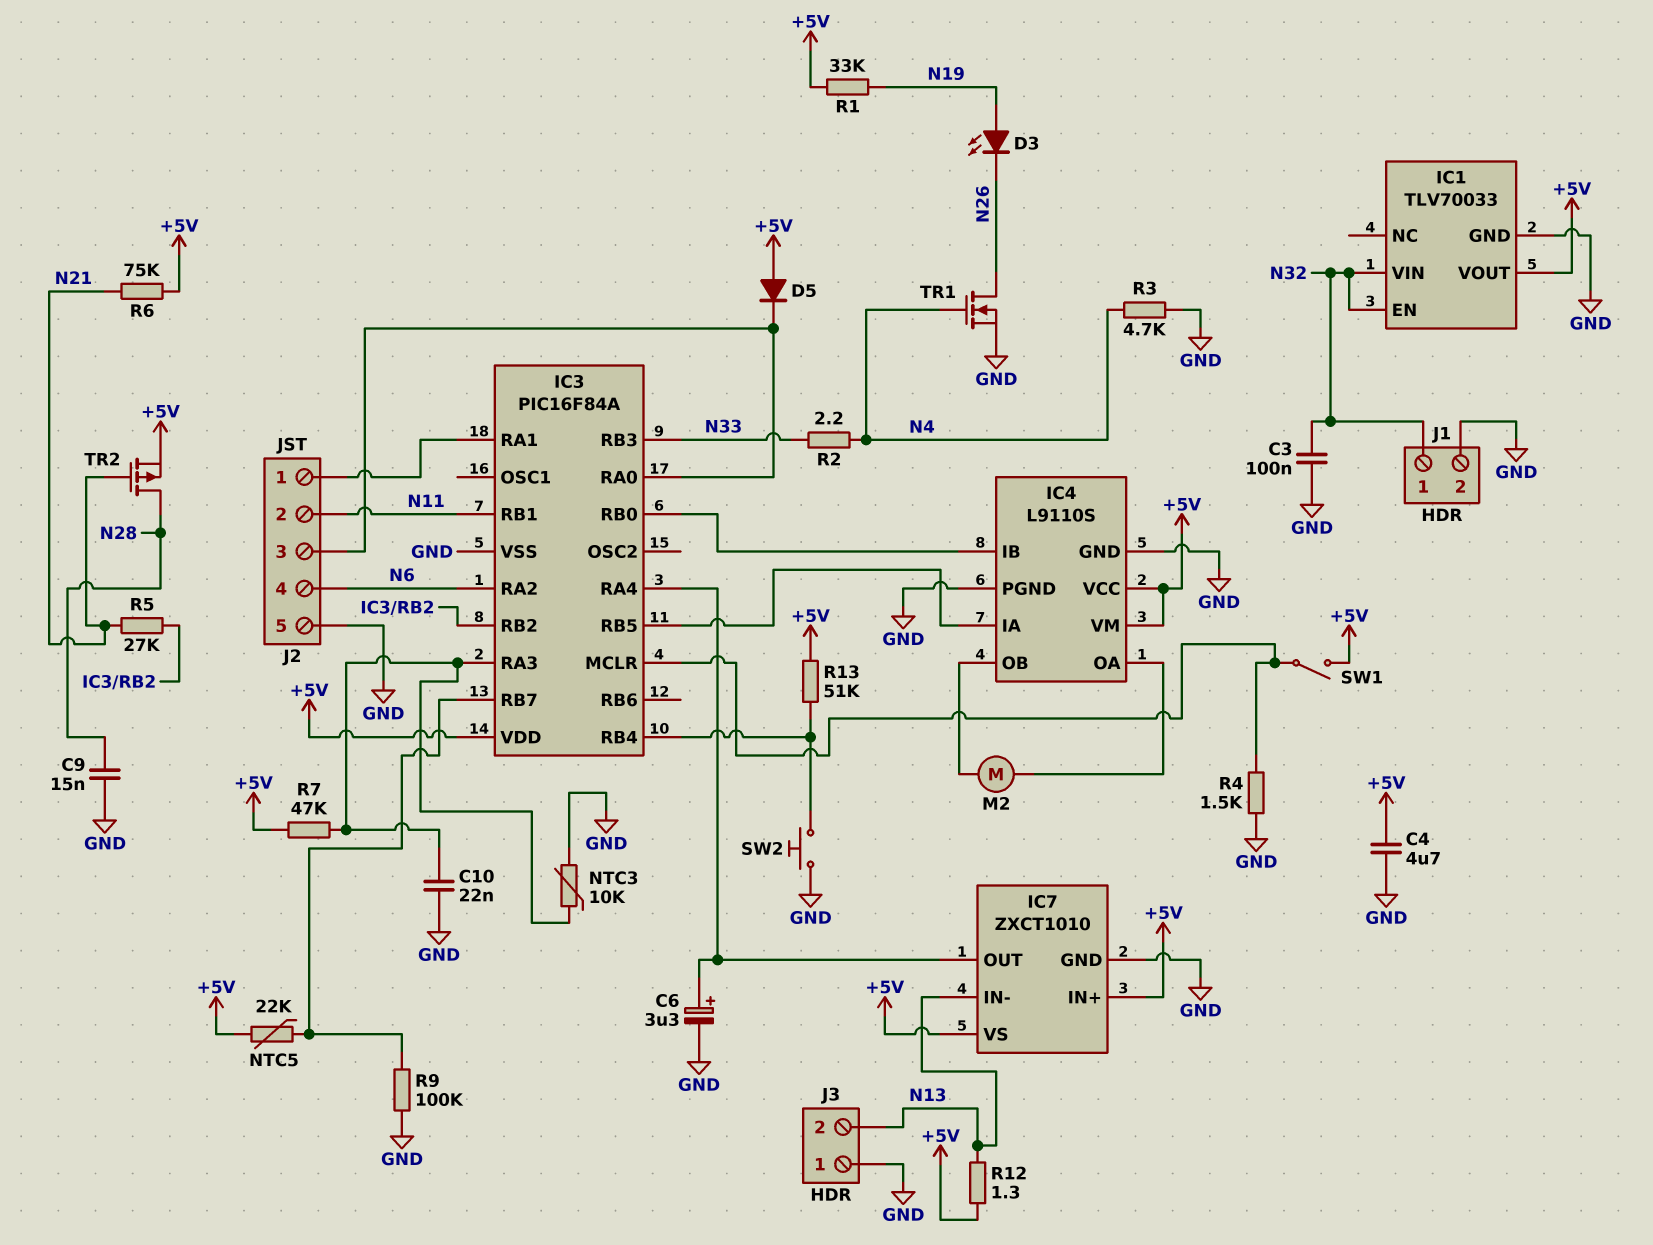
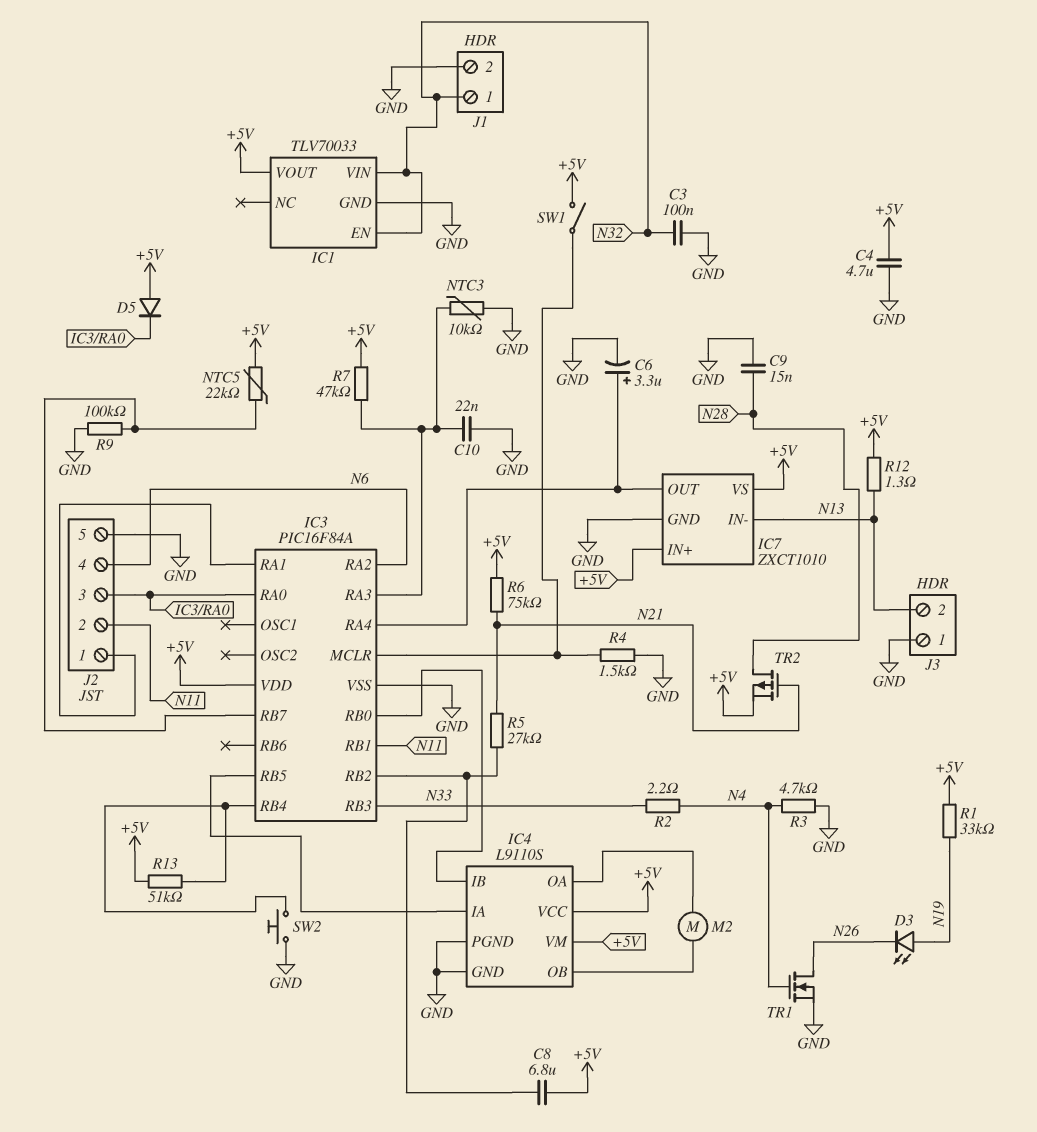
C8: none -> 6.8uF (+5V, IC3/RB2)

